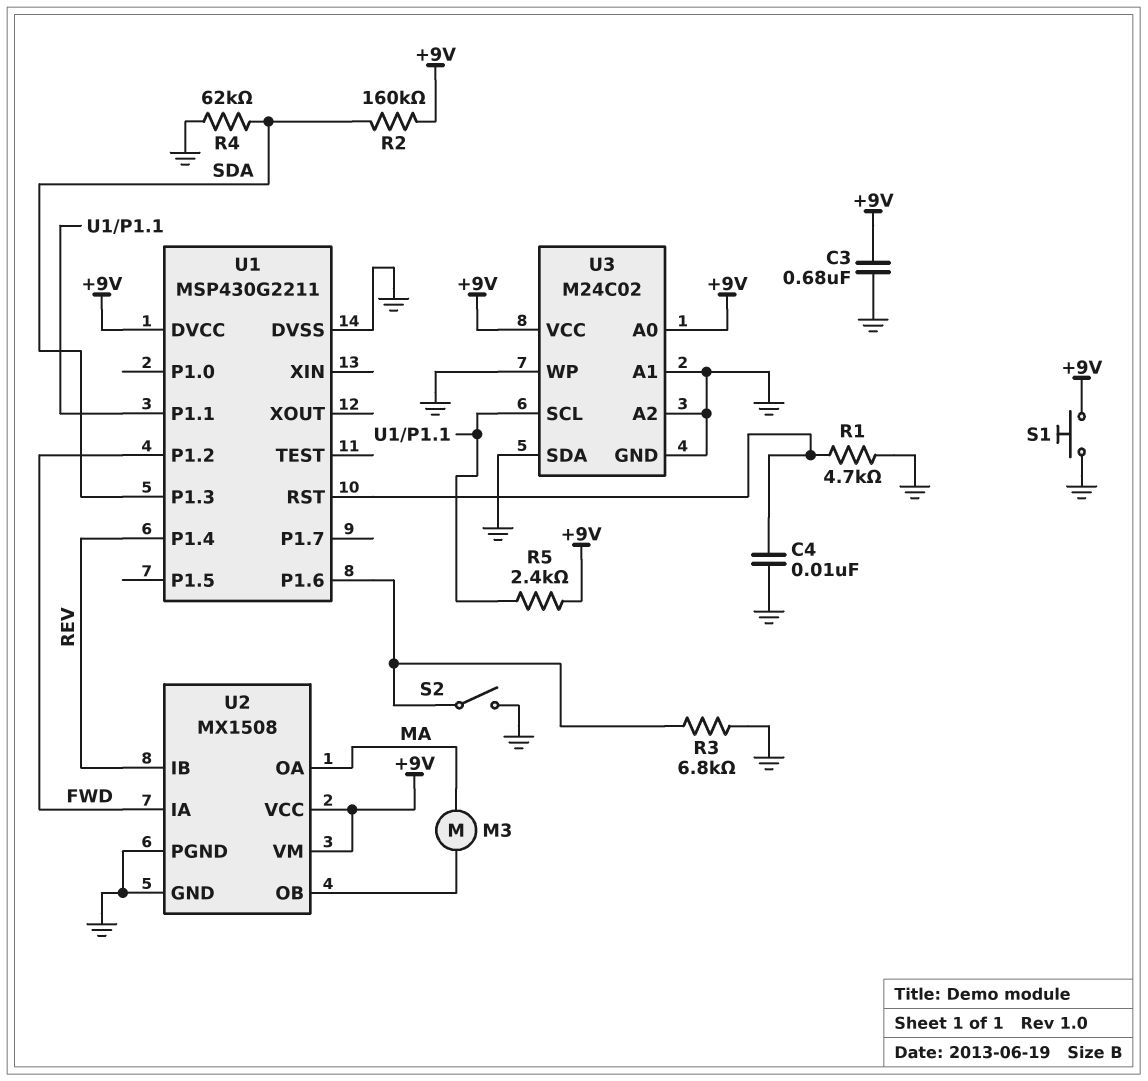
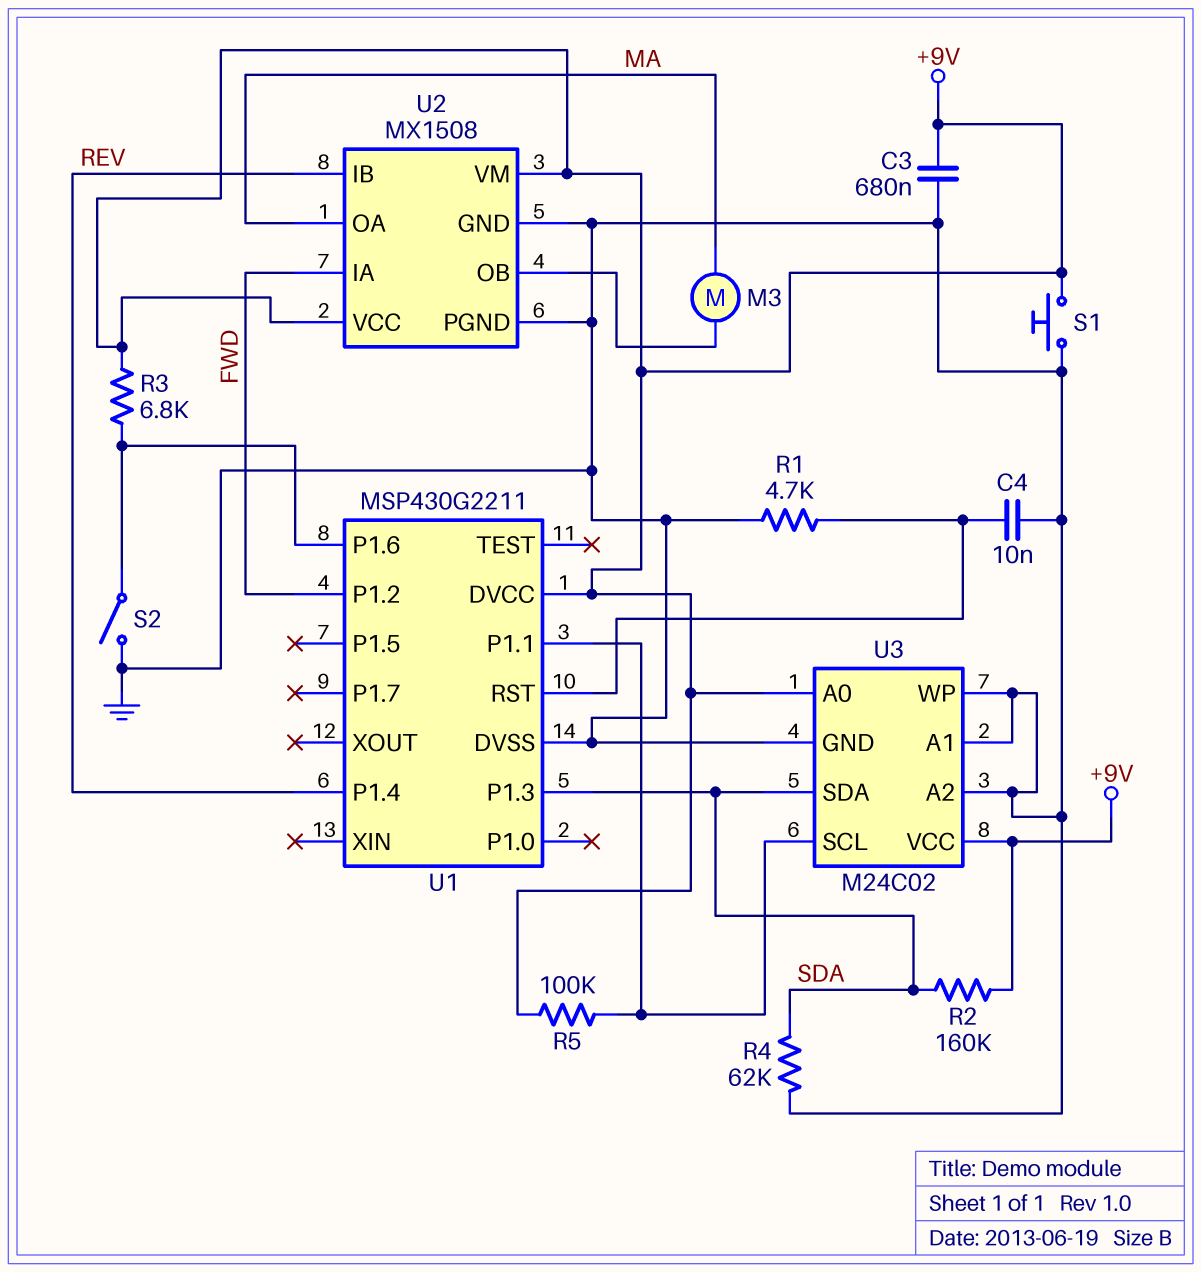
R3: 6.8k (GND, U1/P1.6) -> 6.8k (+9V, U1/P1.6)
R5: 2.4k (+9V, U1/P1.1) -> 100k (+9V, U1/P1.1)
U3 pin SDA: GND -> SDA

